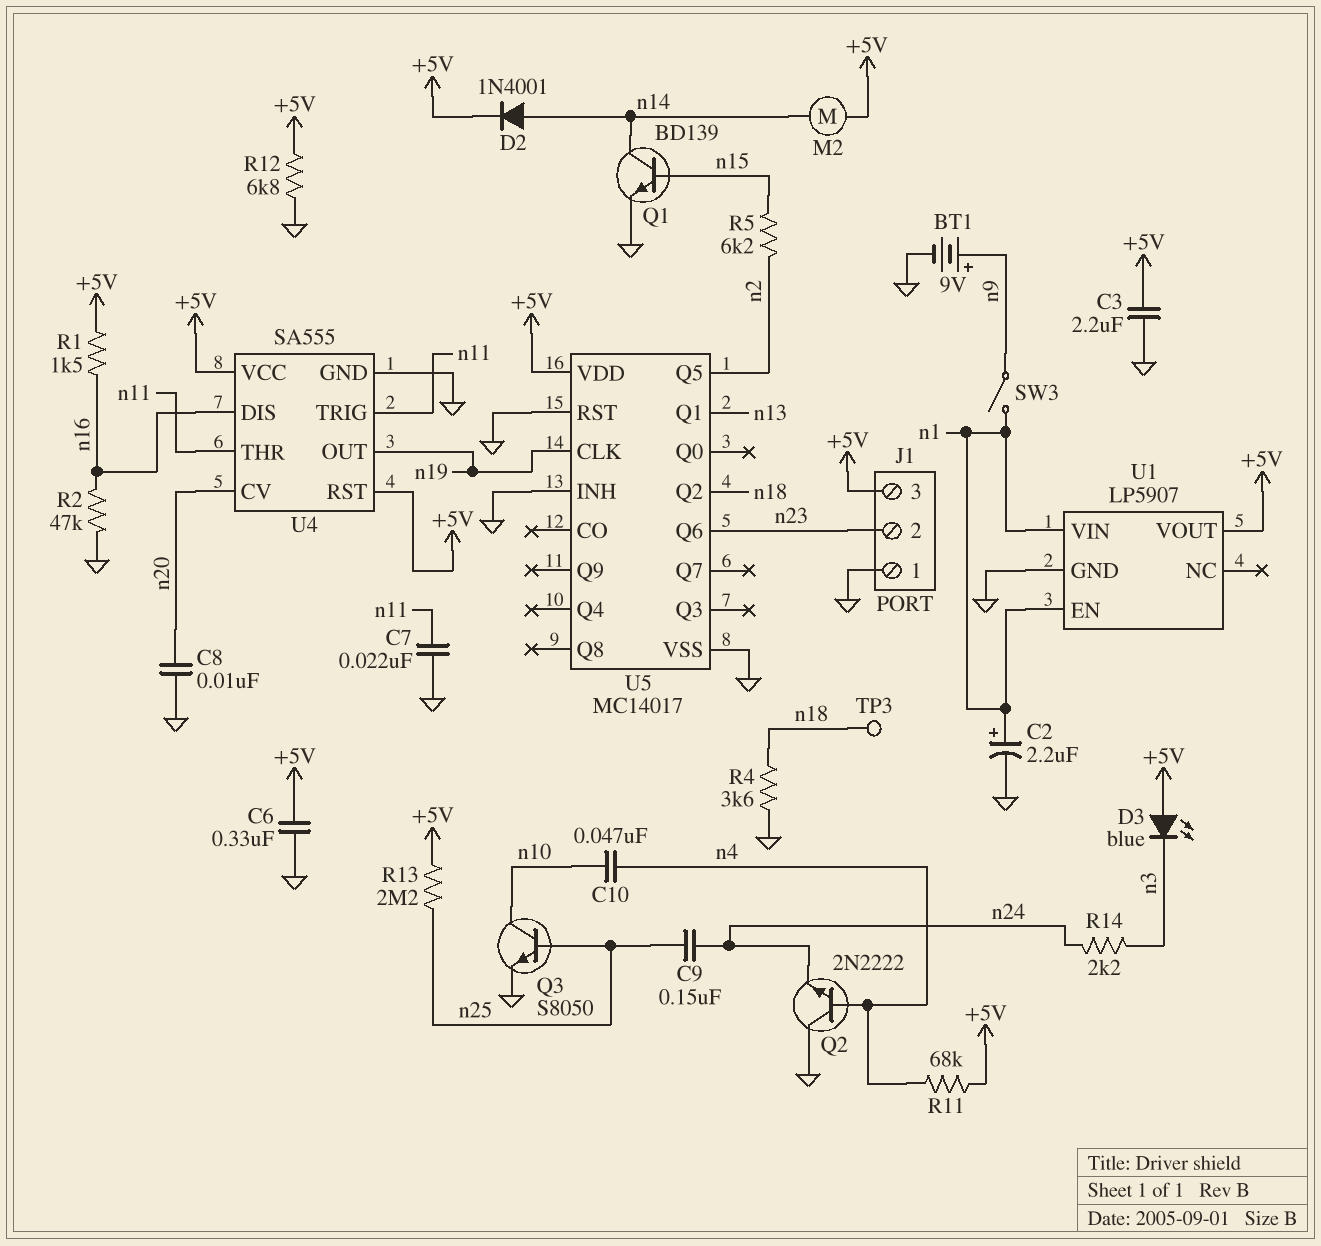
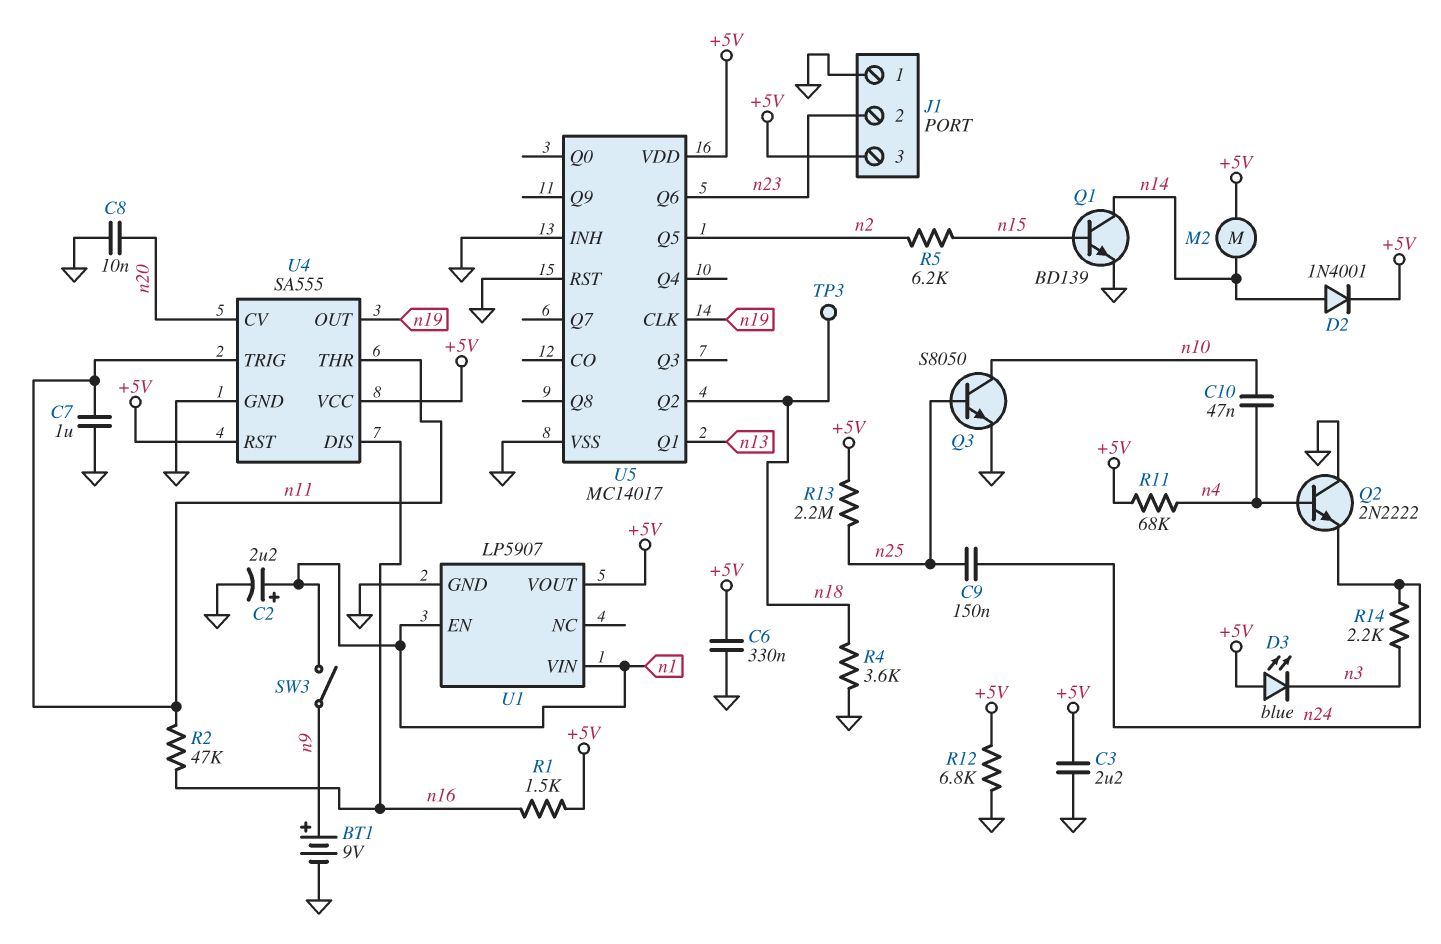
C7: 22nF (GND, n11) -> 1uF (GND, n11)
R2: 47k (GND, n16) -> 47k (n11, n16)

